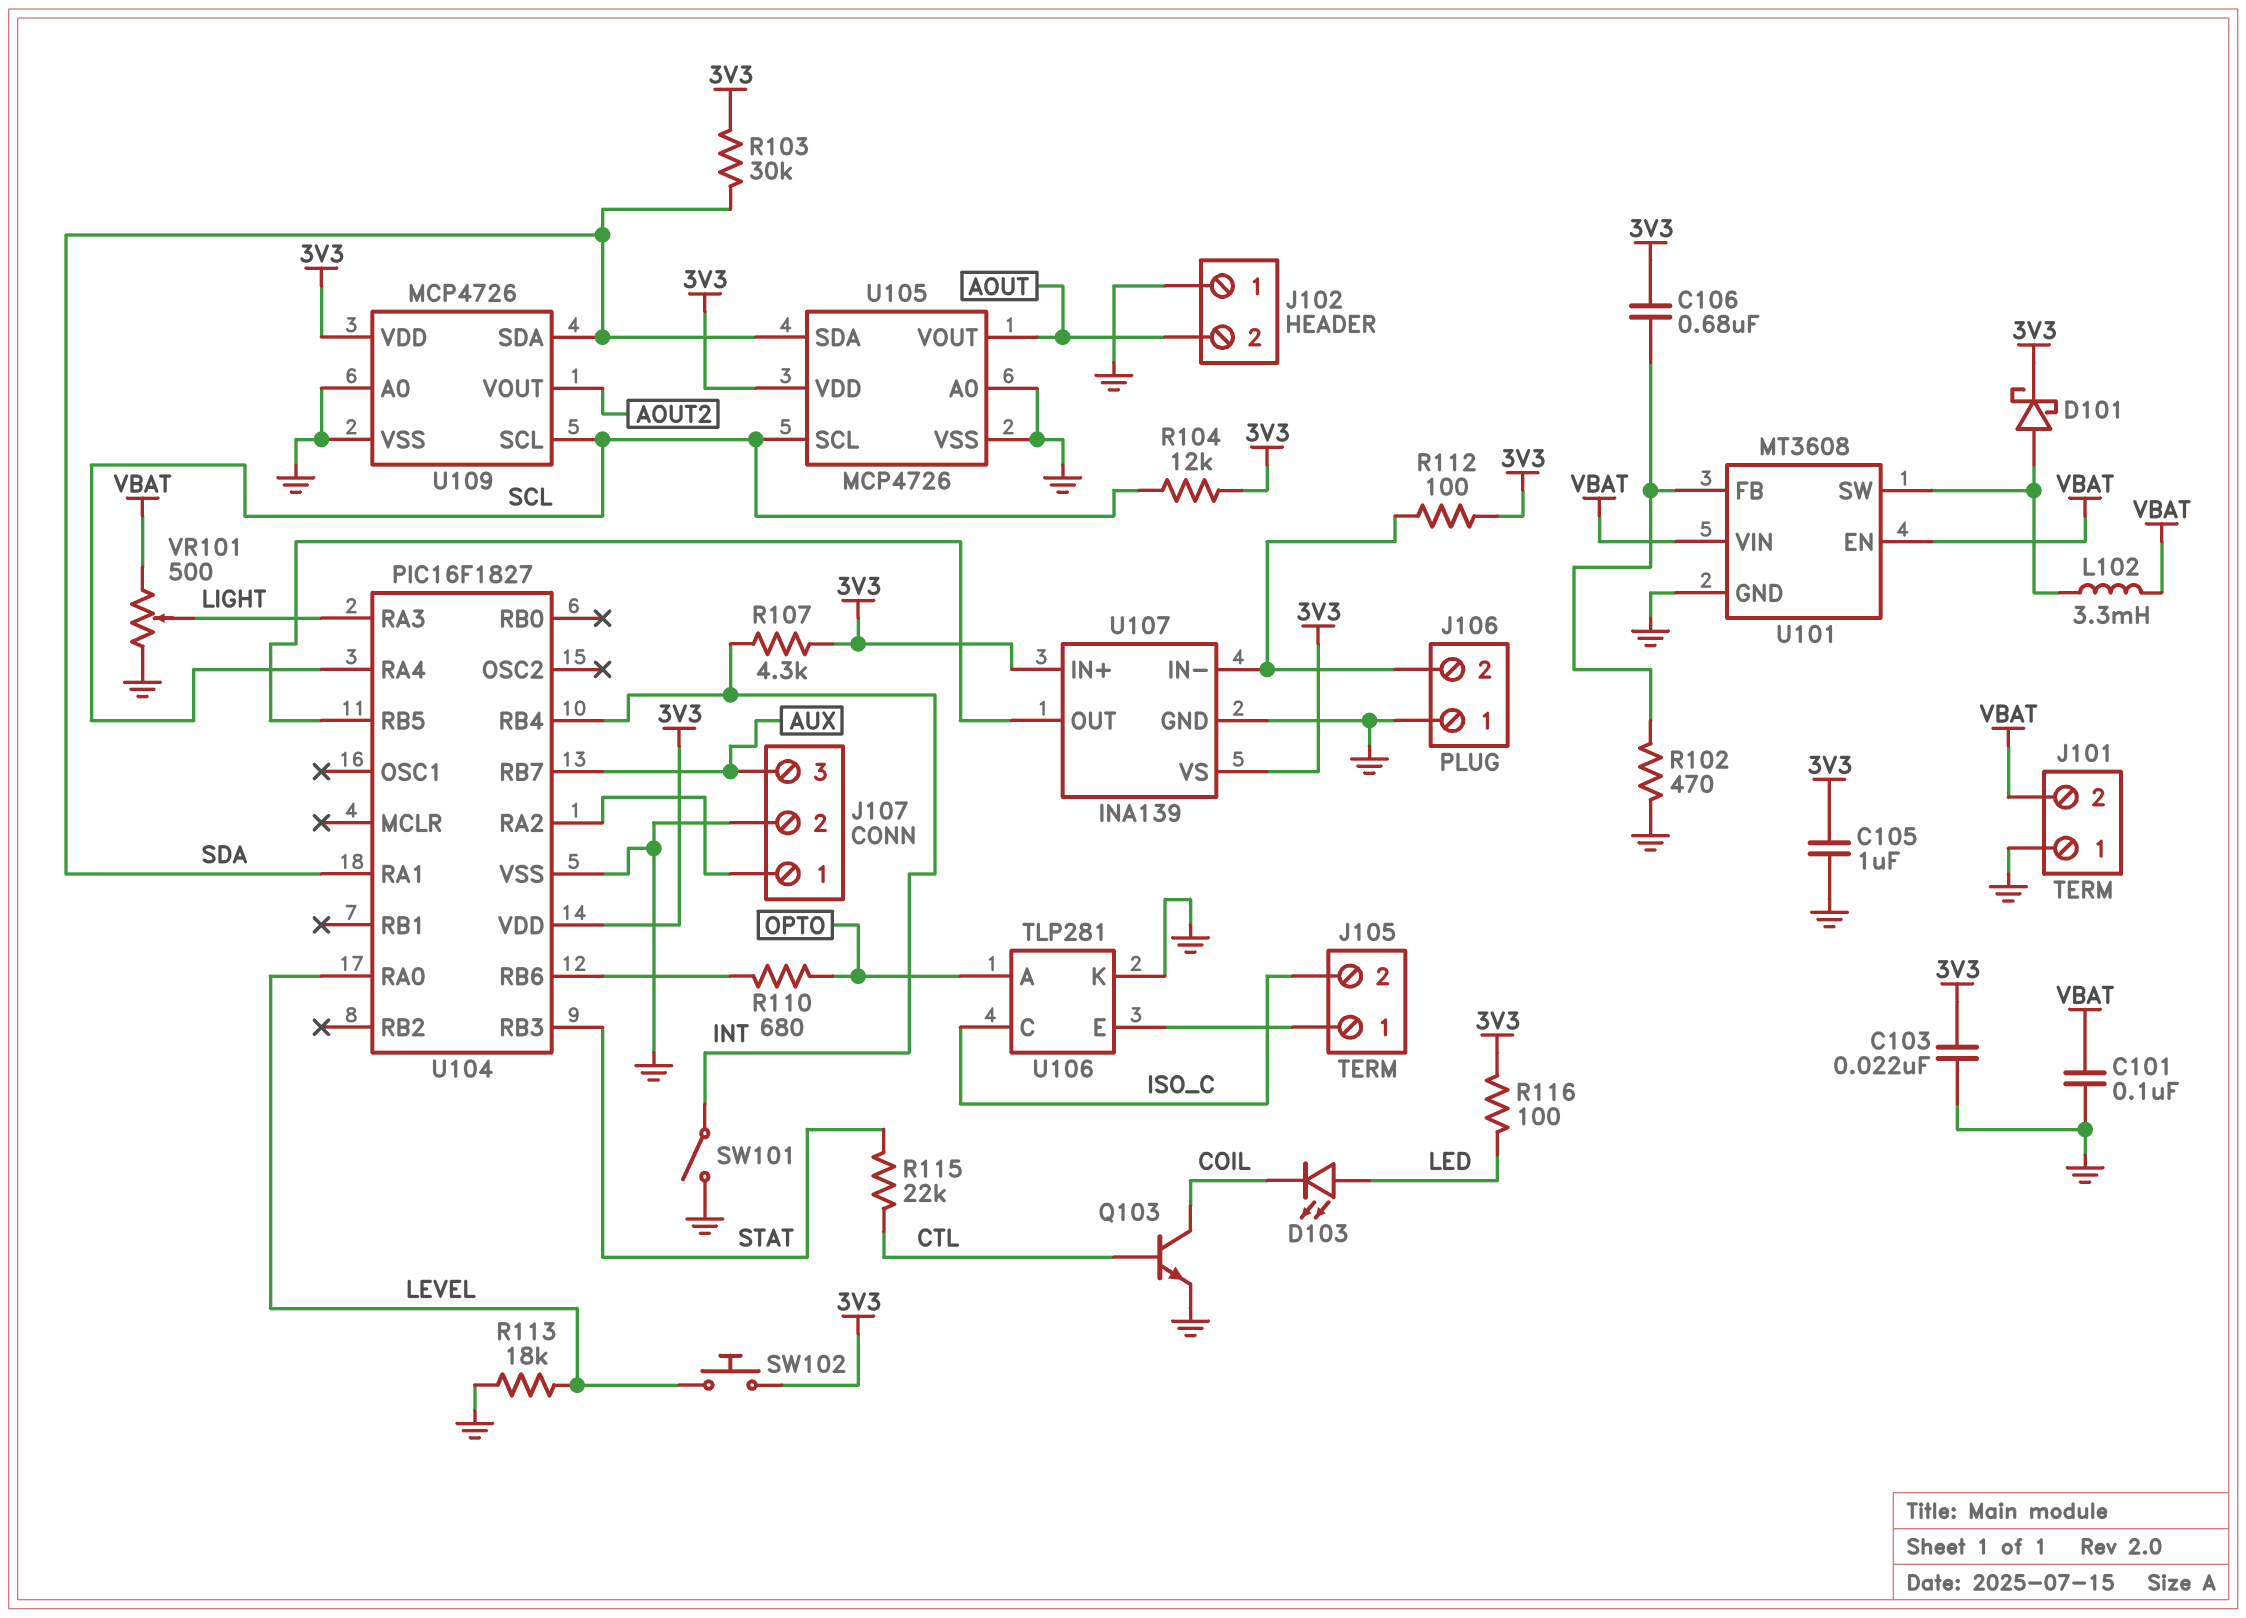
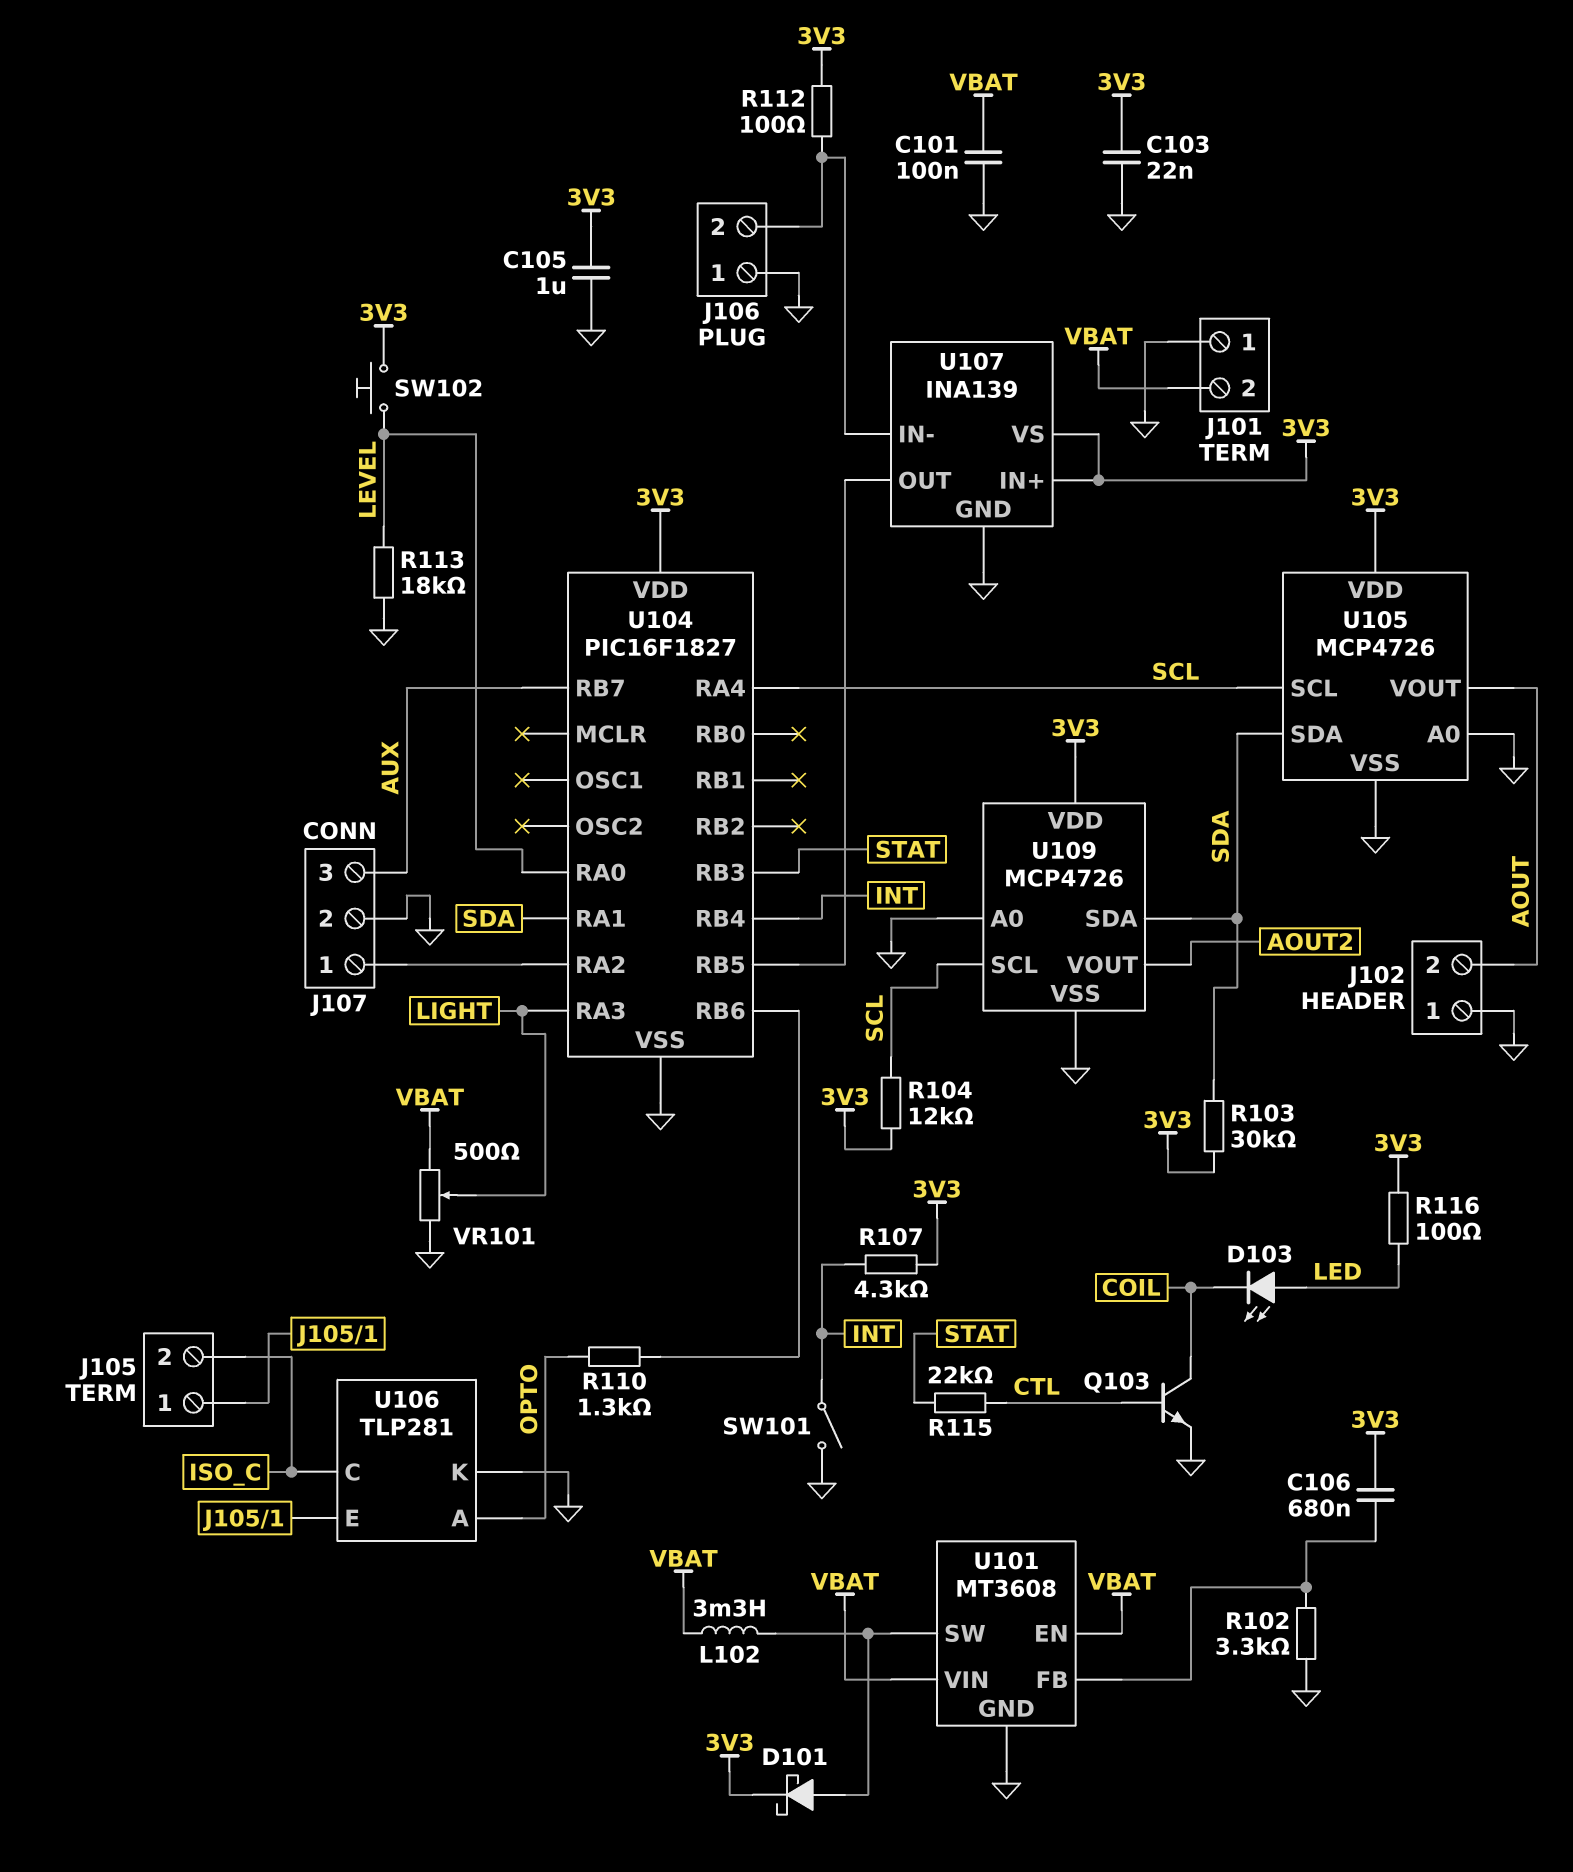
R102: 470 (GND, U101/FB) -> 3.3k (GND, U101/FB)
R110: 680 (OPTO, U104/RB6) -> 1.3k (OPTO, U104/RB6)

